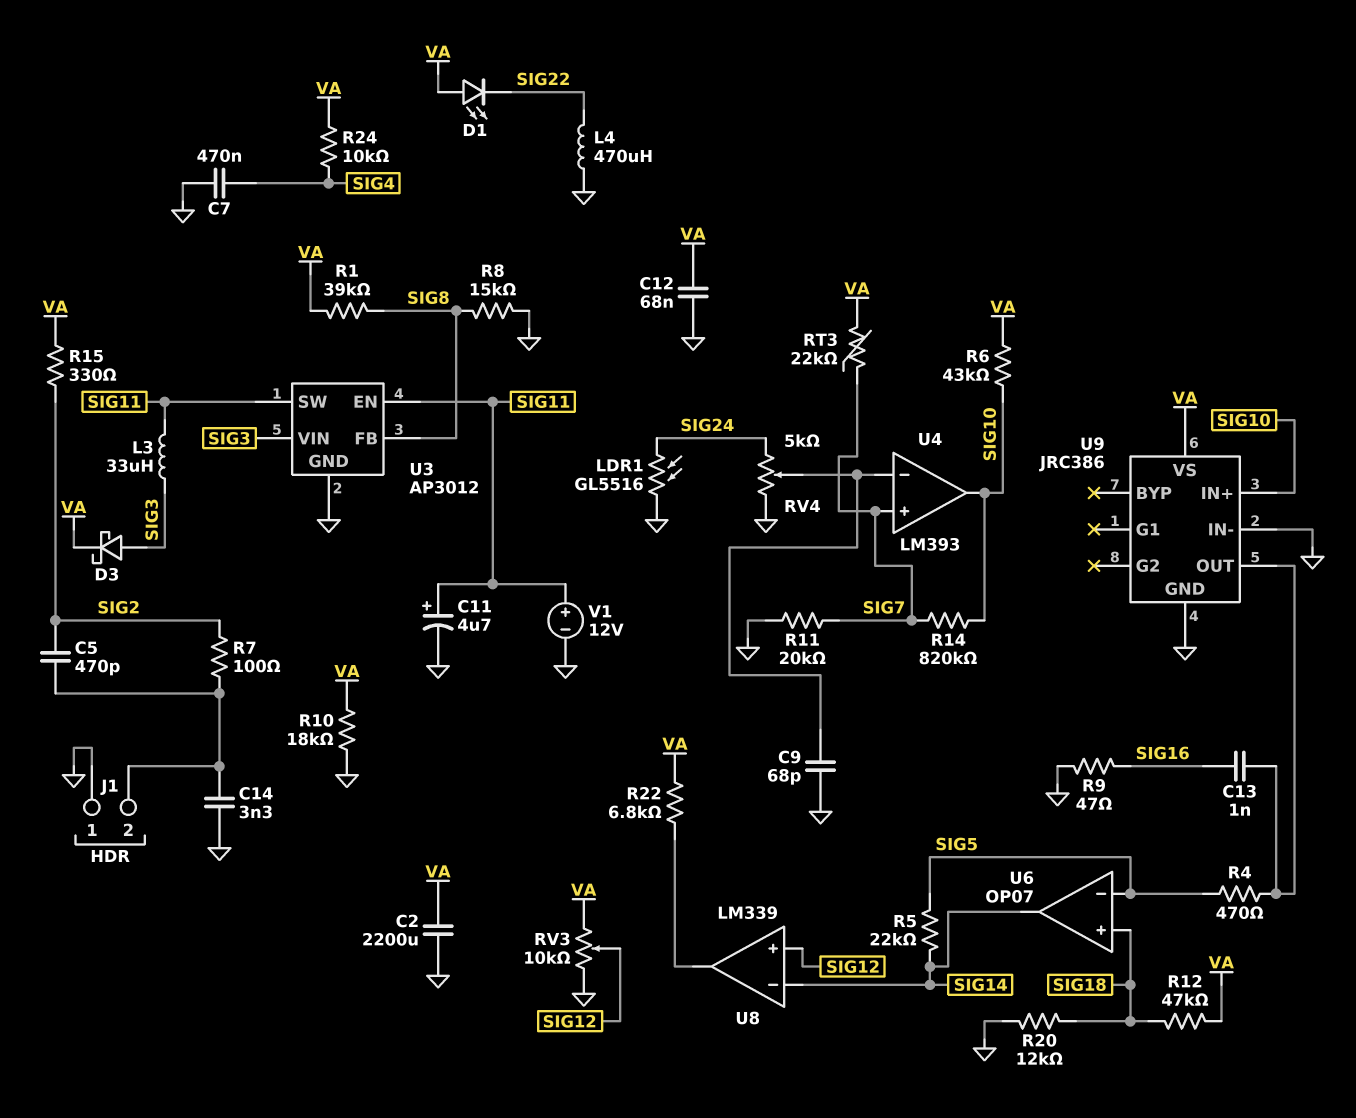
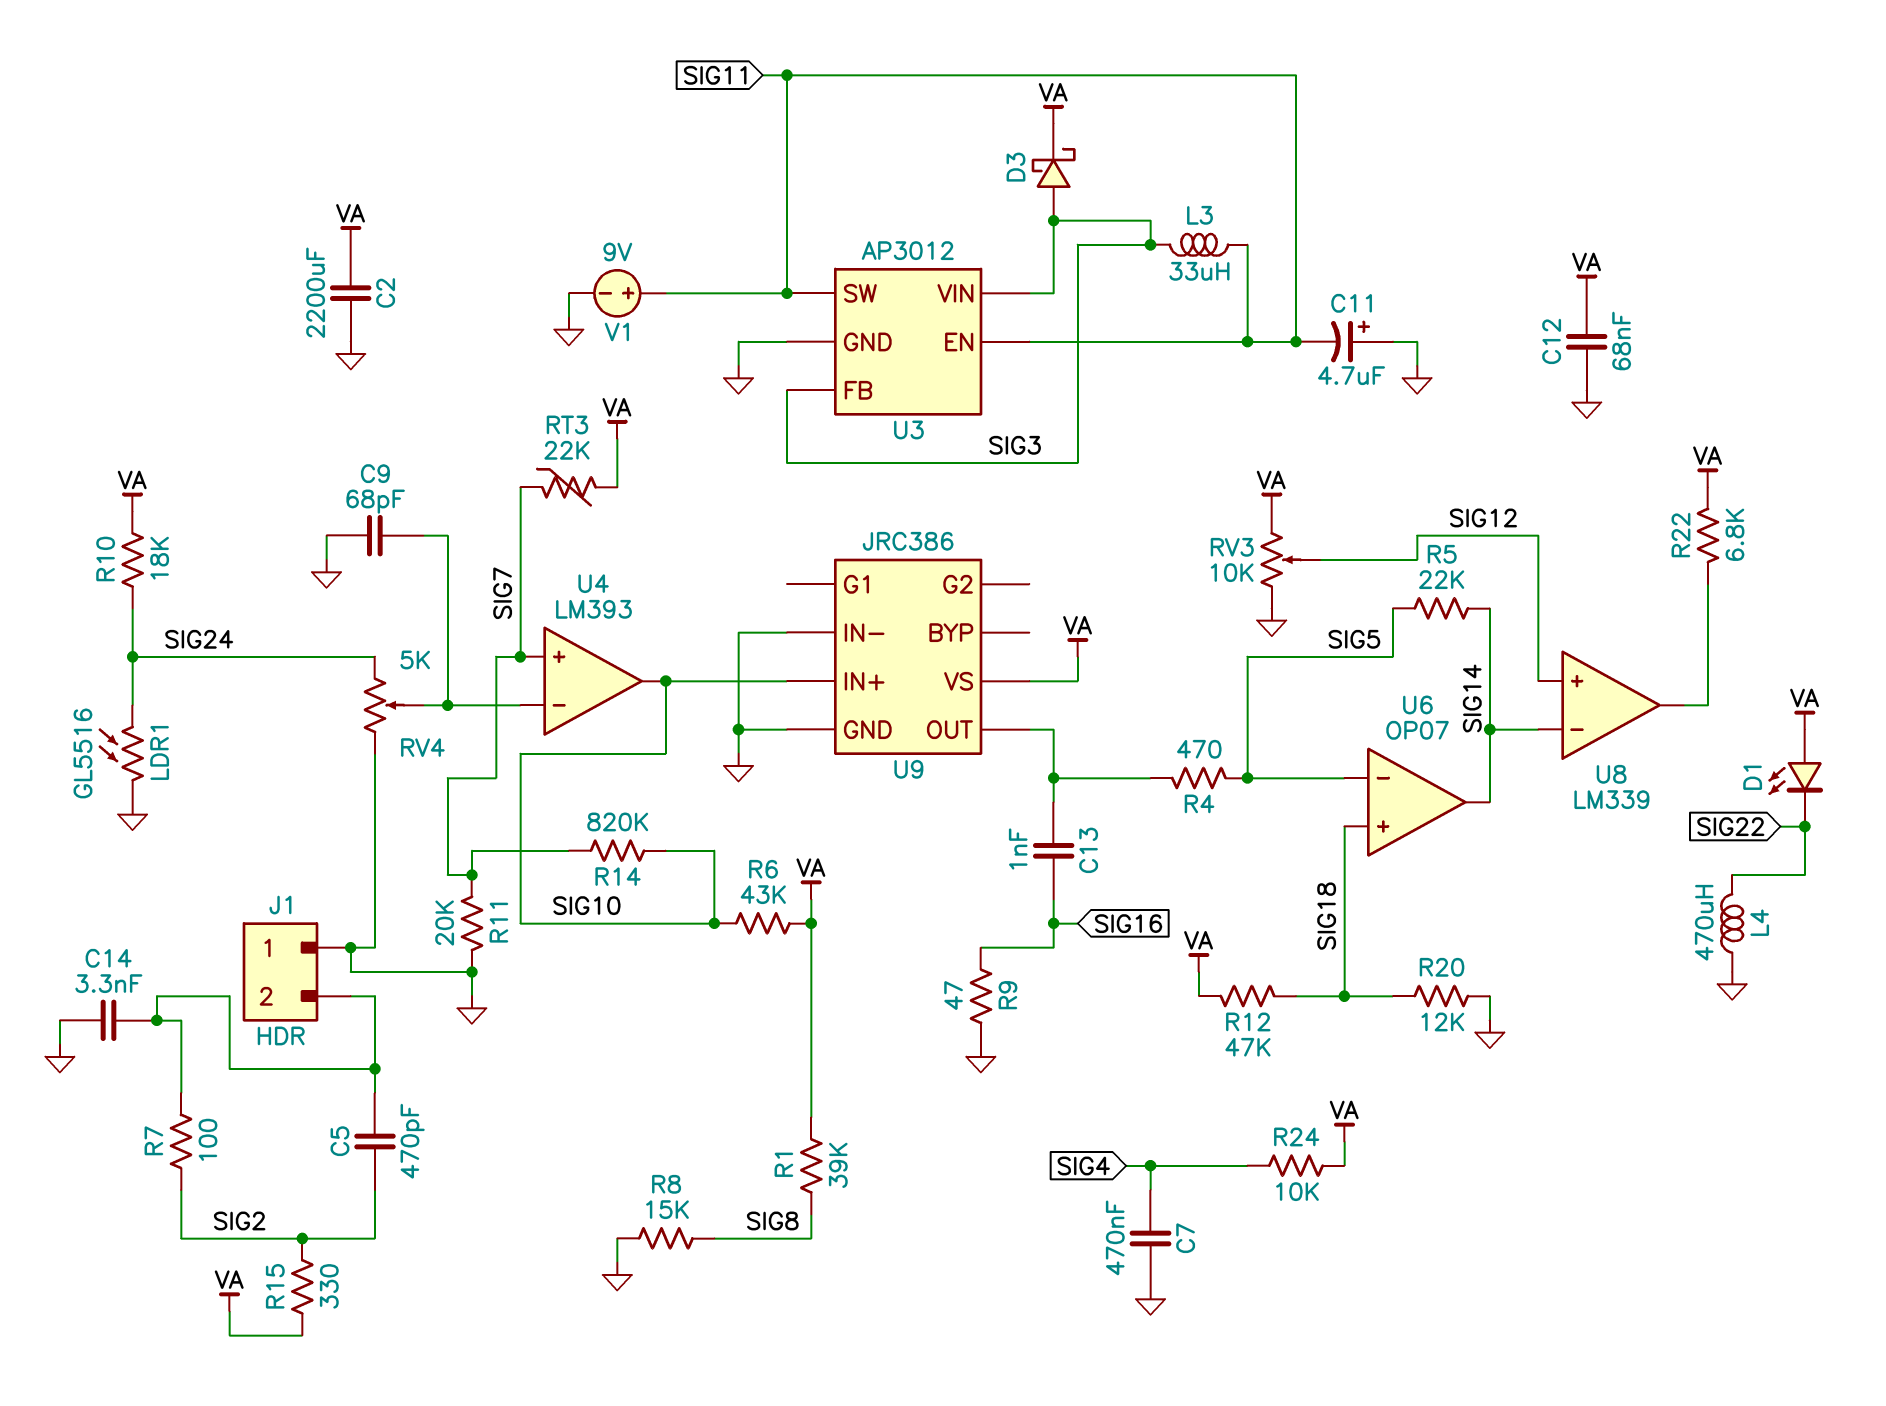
C11: 4.7uF (plus SIG11, minus GND) -> 4.7uF (plus GND, minus SIG11)
R10: 18k (GND, VA) -> 18k (SIG24, VA)
U3 pin FB: SIG8 -> SIG3
V1: 12V (plus SIG11, minus GND) -> 9V (plus SIG11, minus GND)

